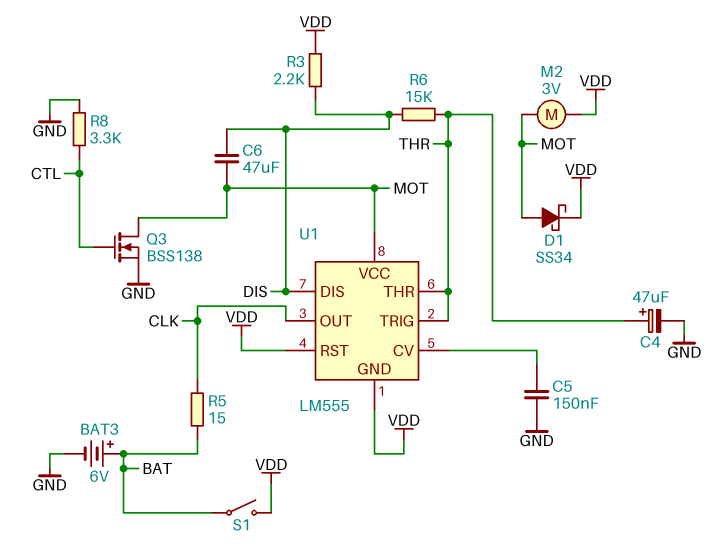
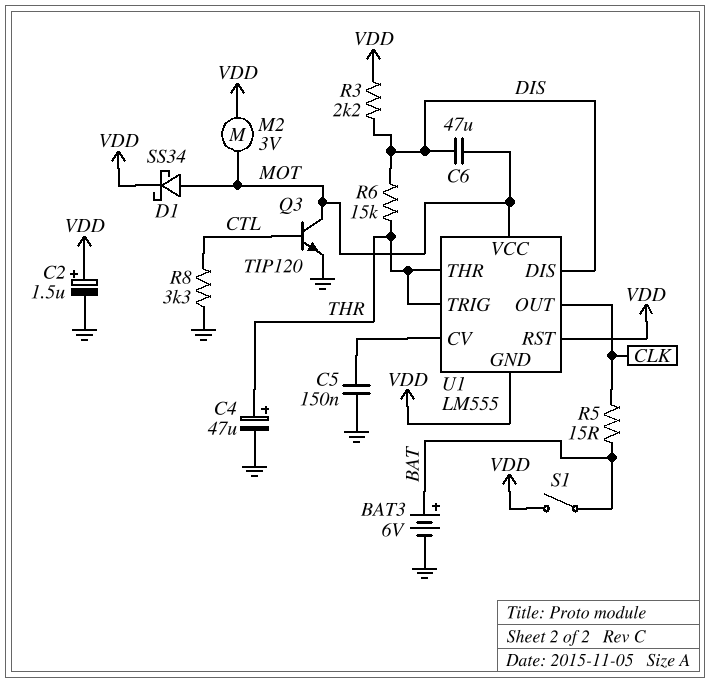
C2: none -> 1.5uF (plus VDD, minus GND)
Q3: NMOS BSS138 (G CTL, D MOT, S GND) -> NPN TIP120 (B CTL, C MOT, E GND)

